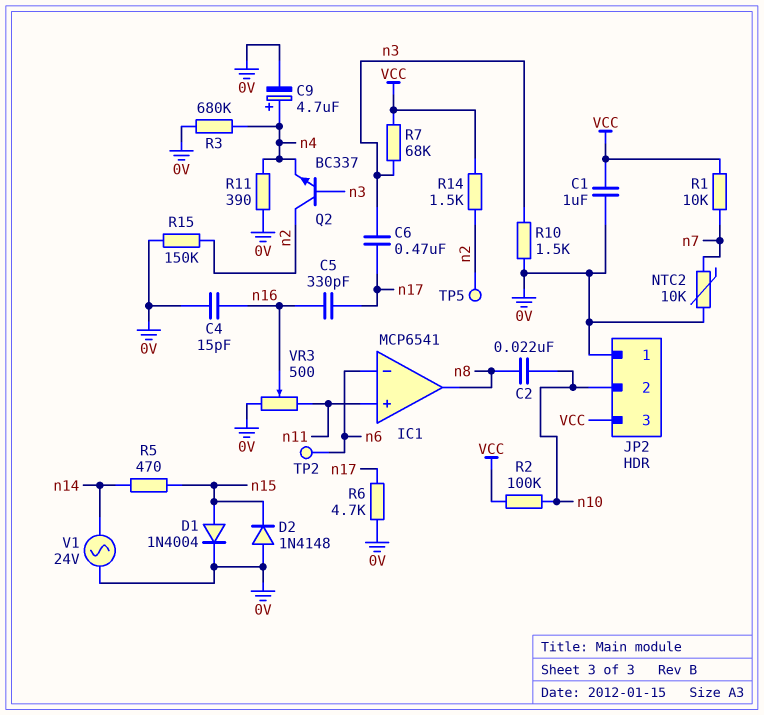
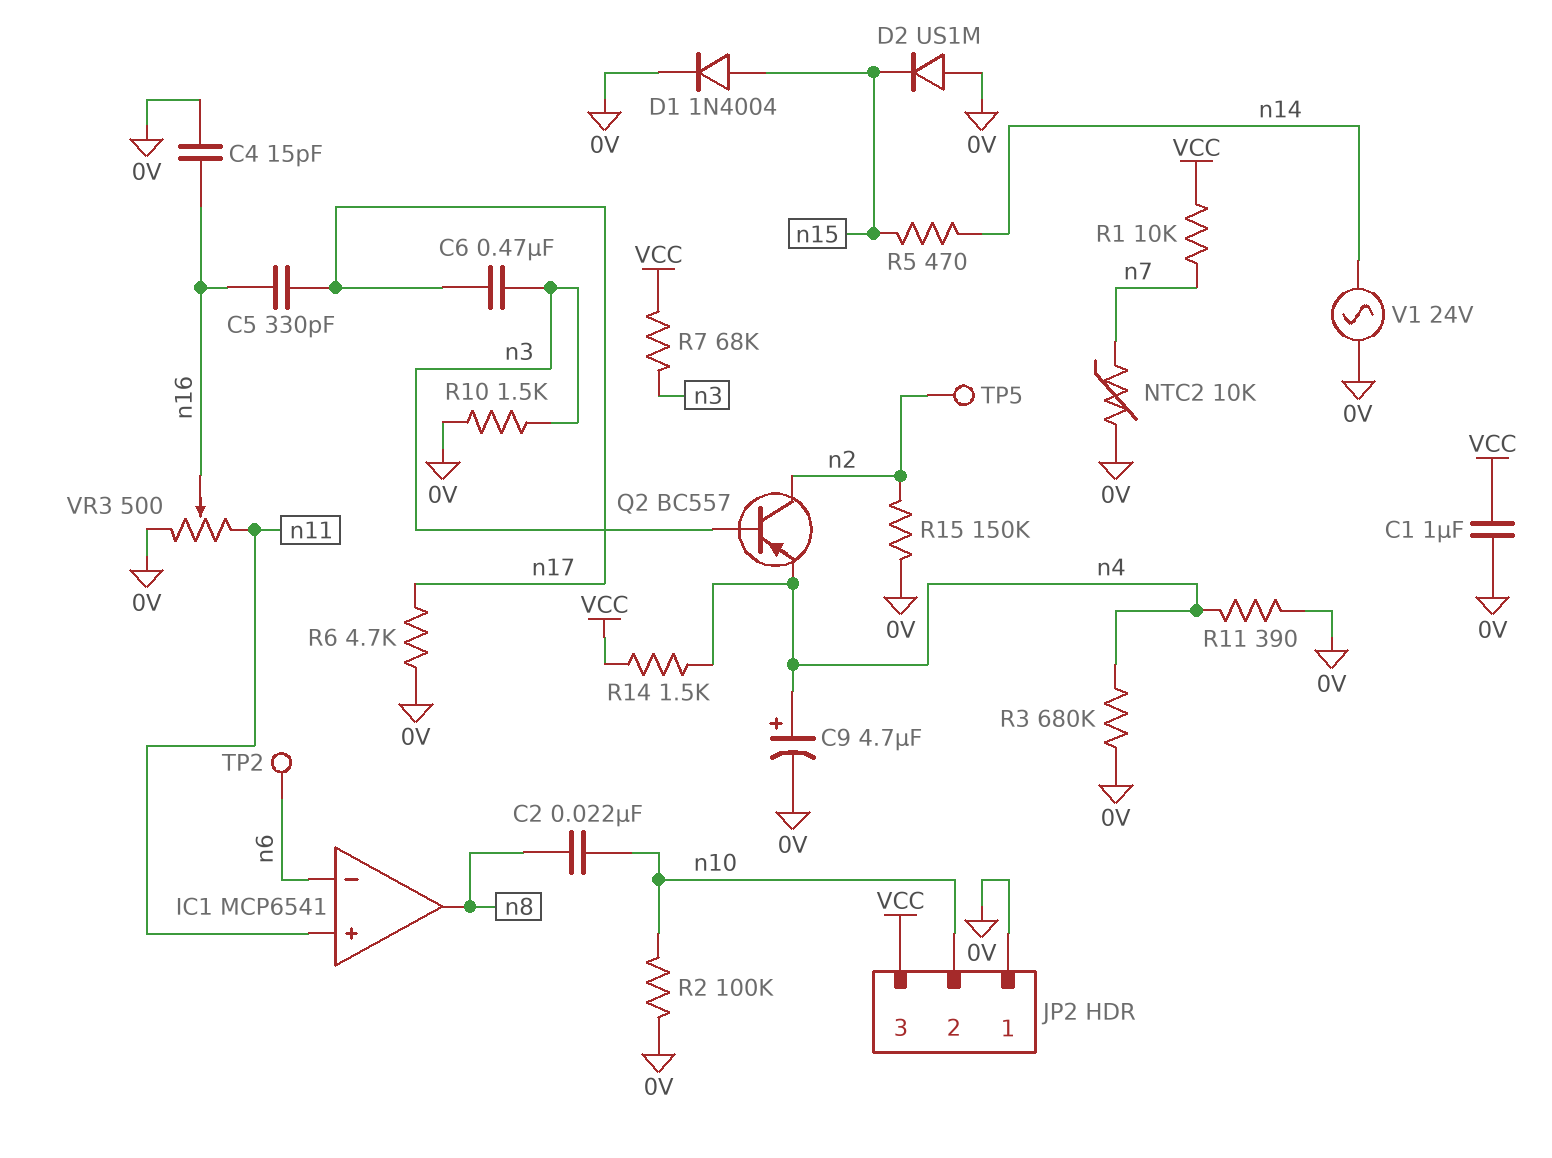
D2: diode 1N4148 (A 0V, K n15) -> diode US1M (A 0V, K n15)
Q2: NPN BC337 (B n3, C n2, E n4) -> PNP BC557 (B n3, C n2, E n4)
R2: 100k (VCC, n10) -> 100k (0V, n10)
R14: 1.5k (VCC, n2) -> 1.5k (VCC, n4)

